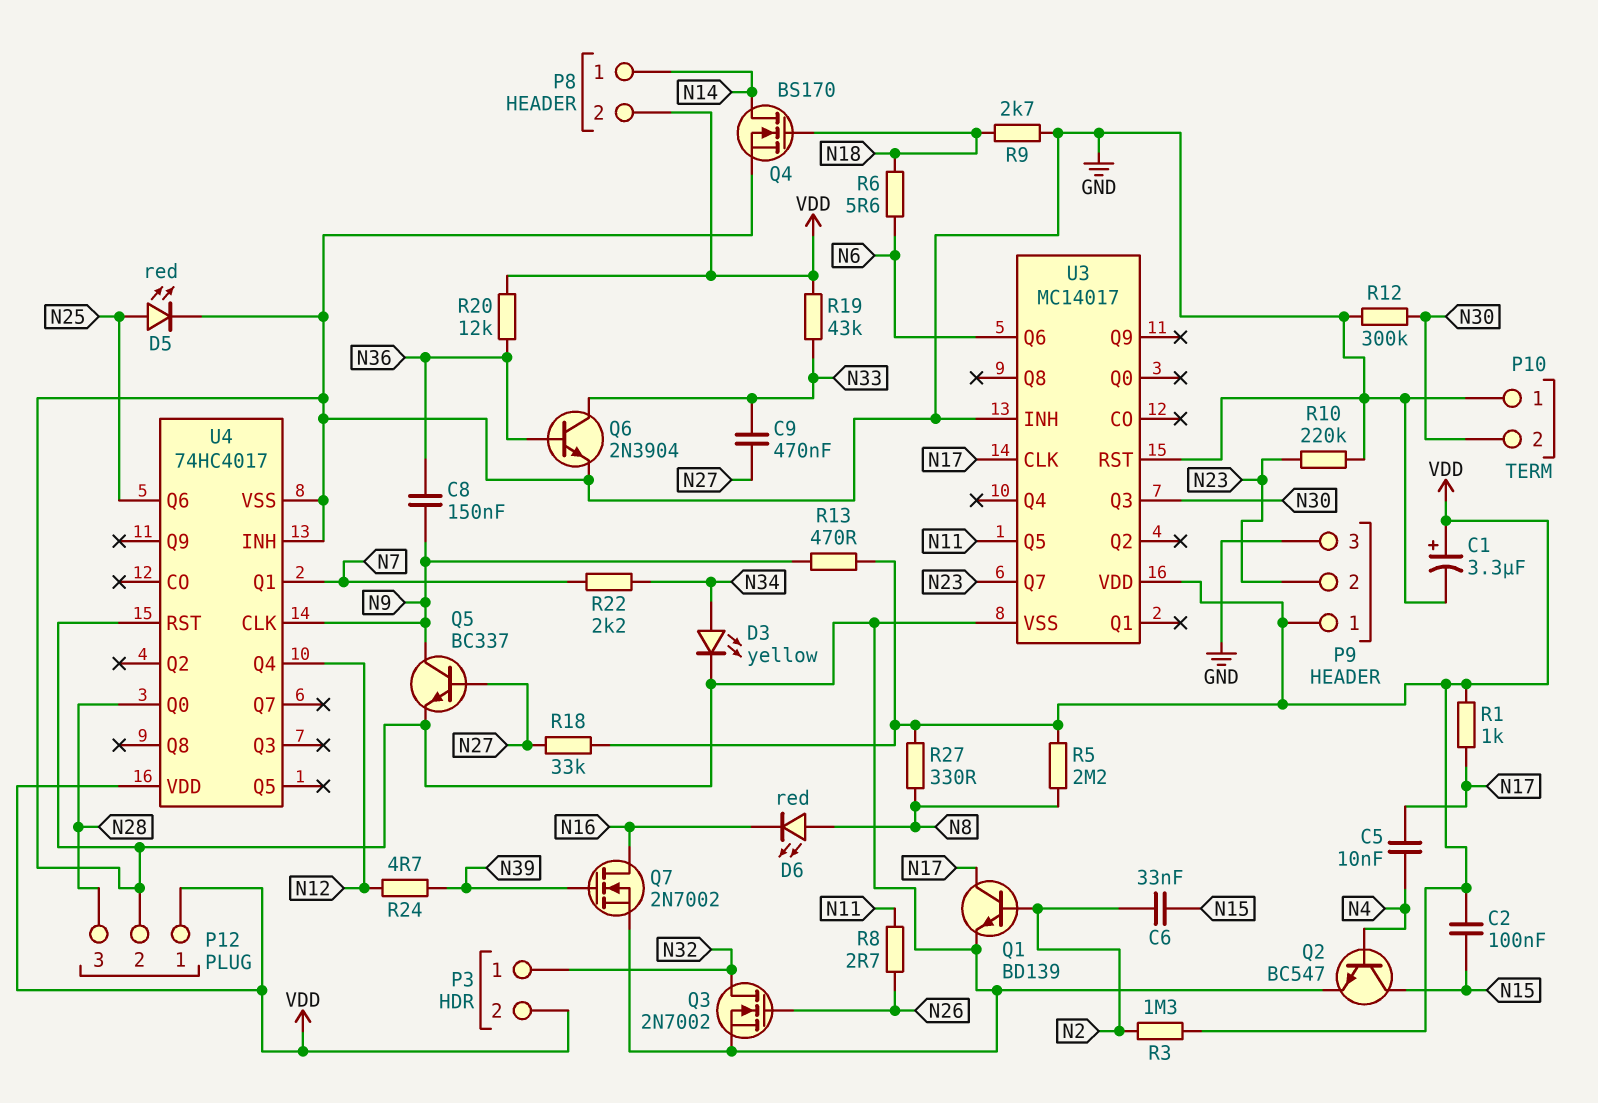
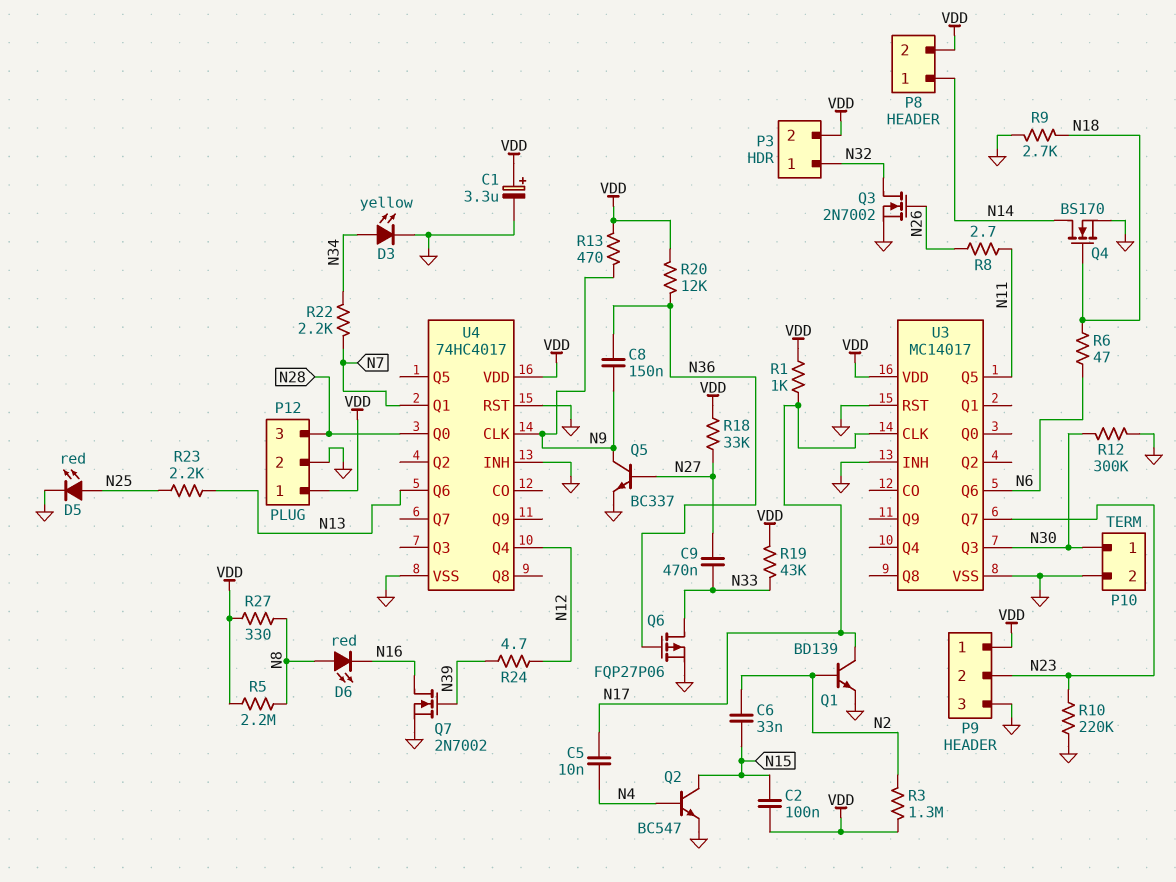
P10 pin 1: GND -> N30
P10 pin 2: N30 -> GND
Q6: NPN 2N3904 (B N36, C N33, E GND) -> PMOS FQP27P06 (G N36, D N33, S GND)
R6: 5.6 (N6, N18) -> 47 (N6, N18)
R23: none -> 2.2k (N13, N25)
U4 pin Q6: N25 -> N13

